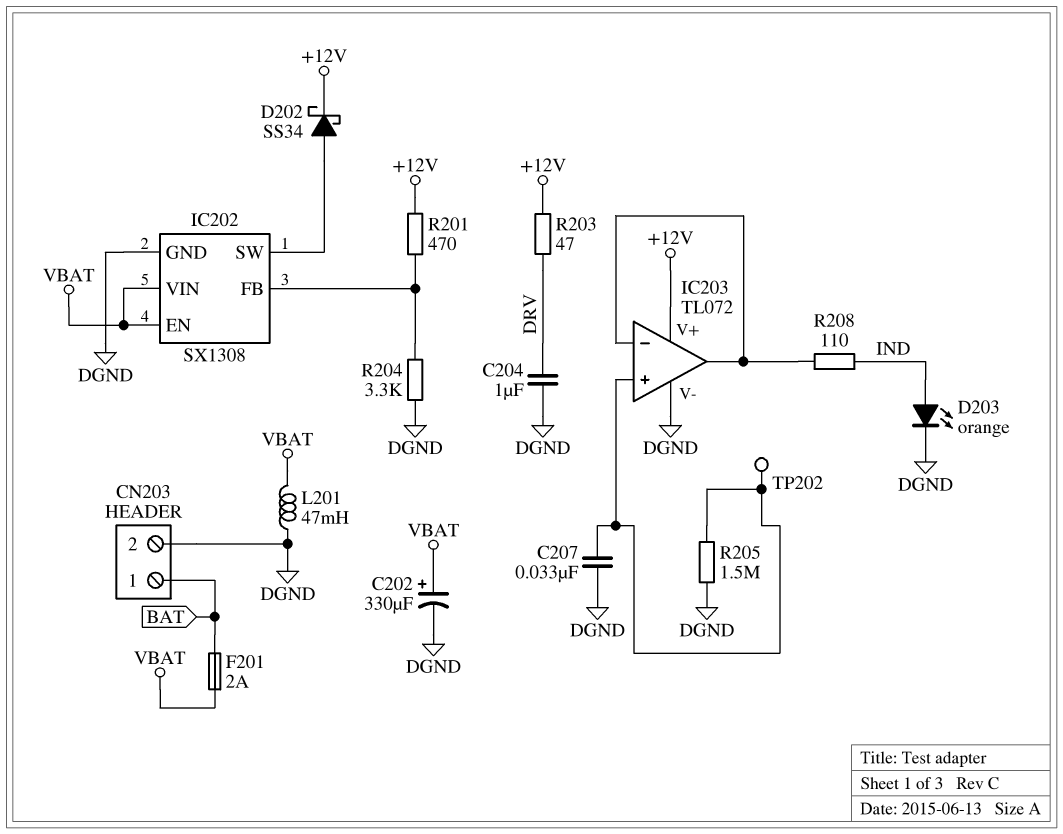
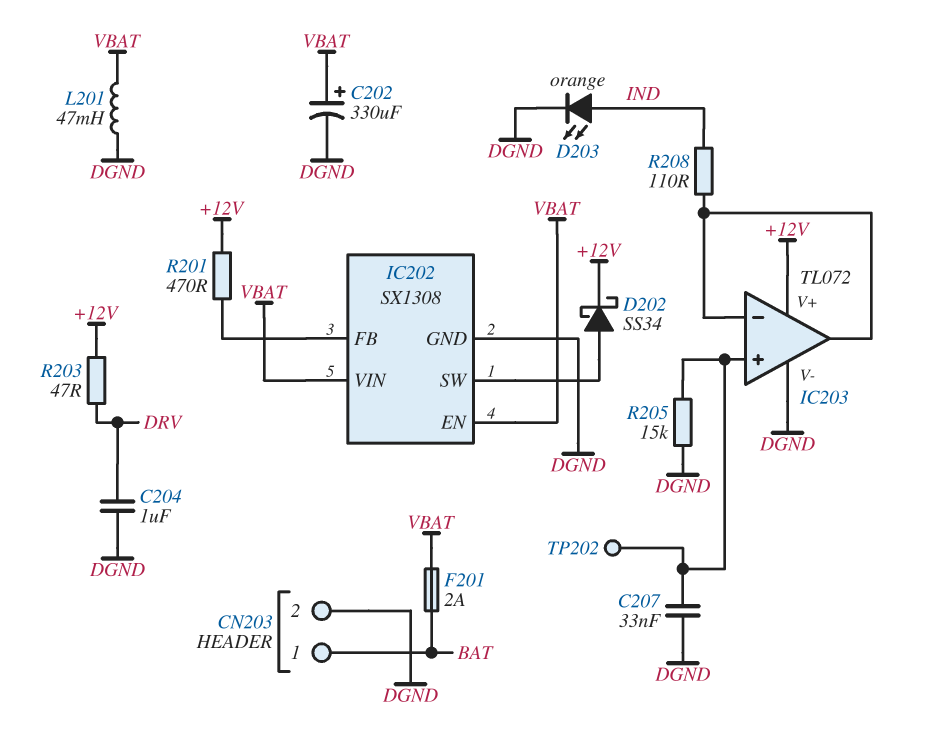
R204: 3.3k (DGND, IC202/FB) -> none
R205: 1.5M (DGND, IC203/in+) -> 15k (DGND, IC203/in+)

